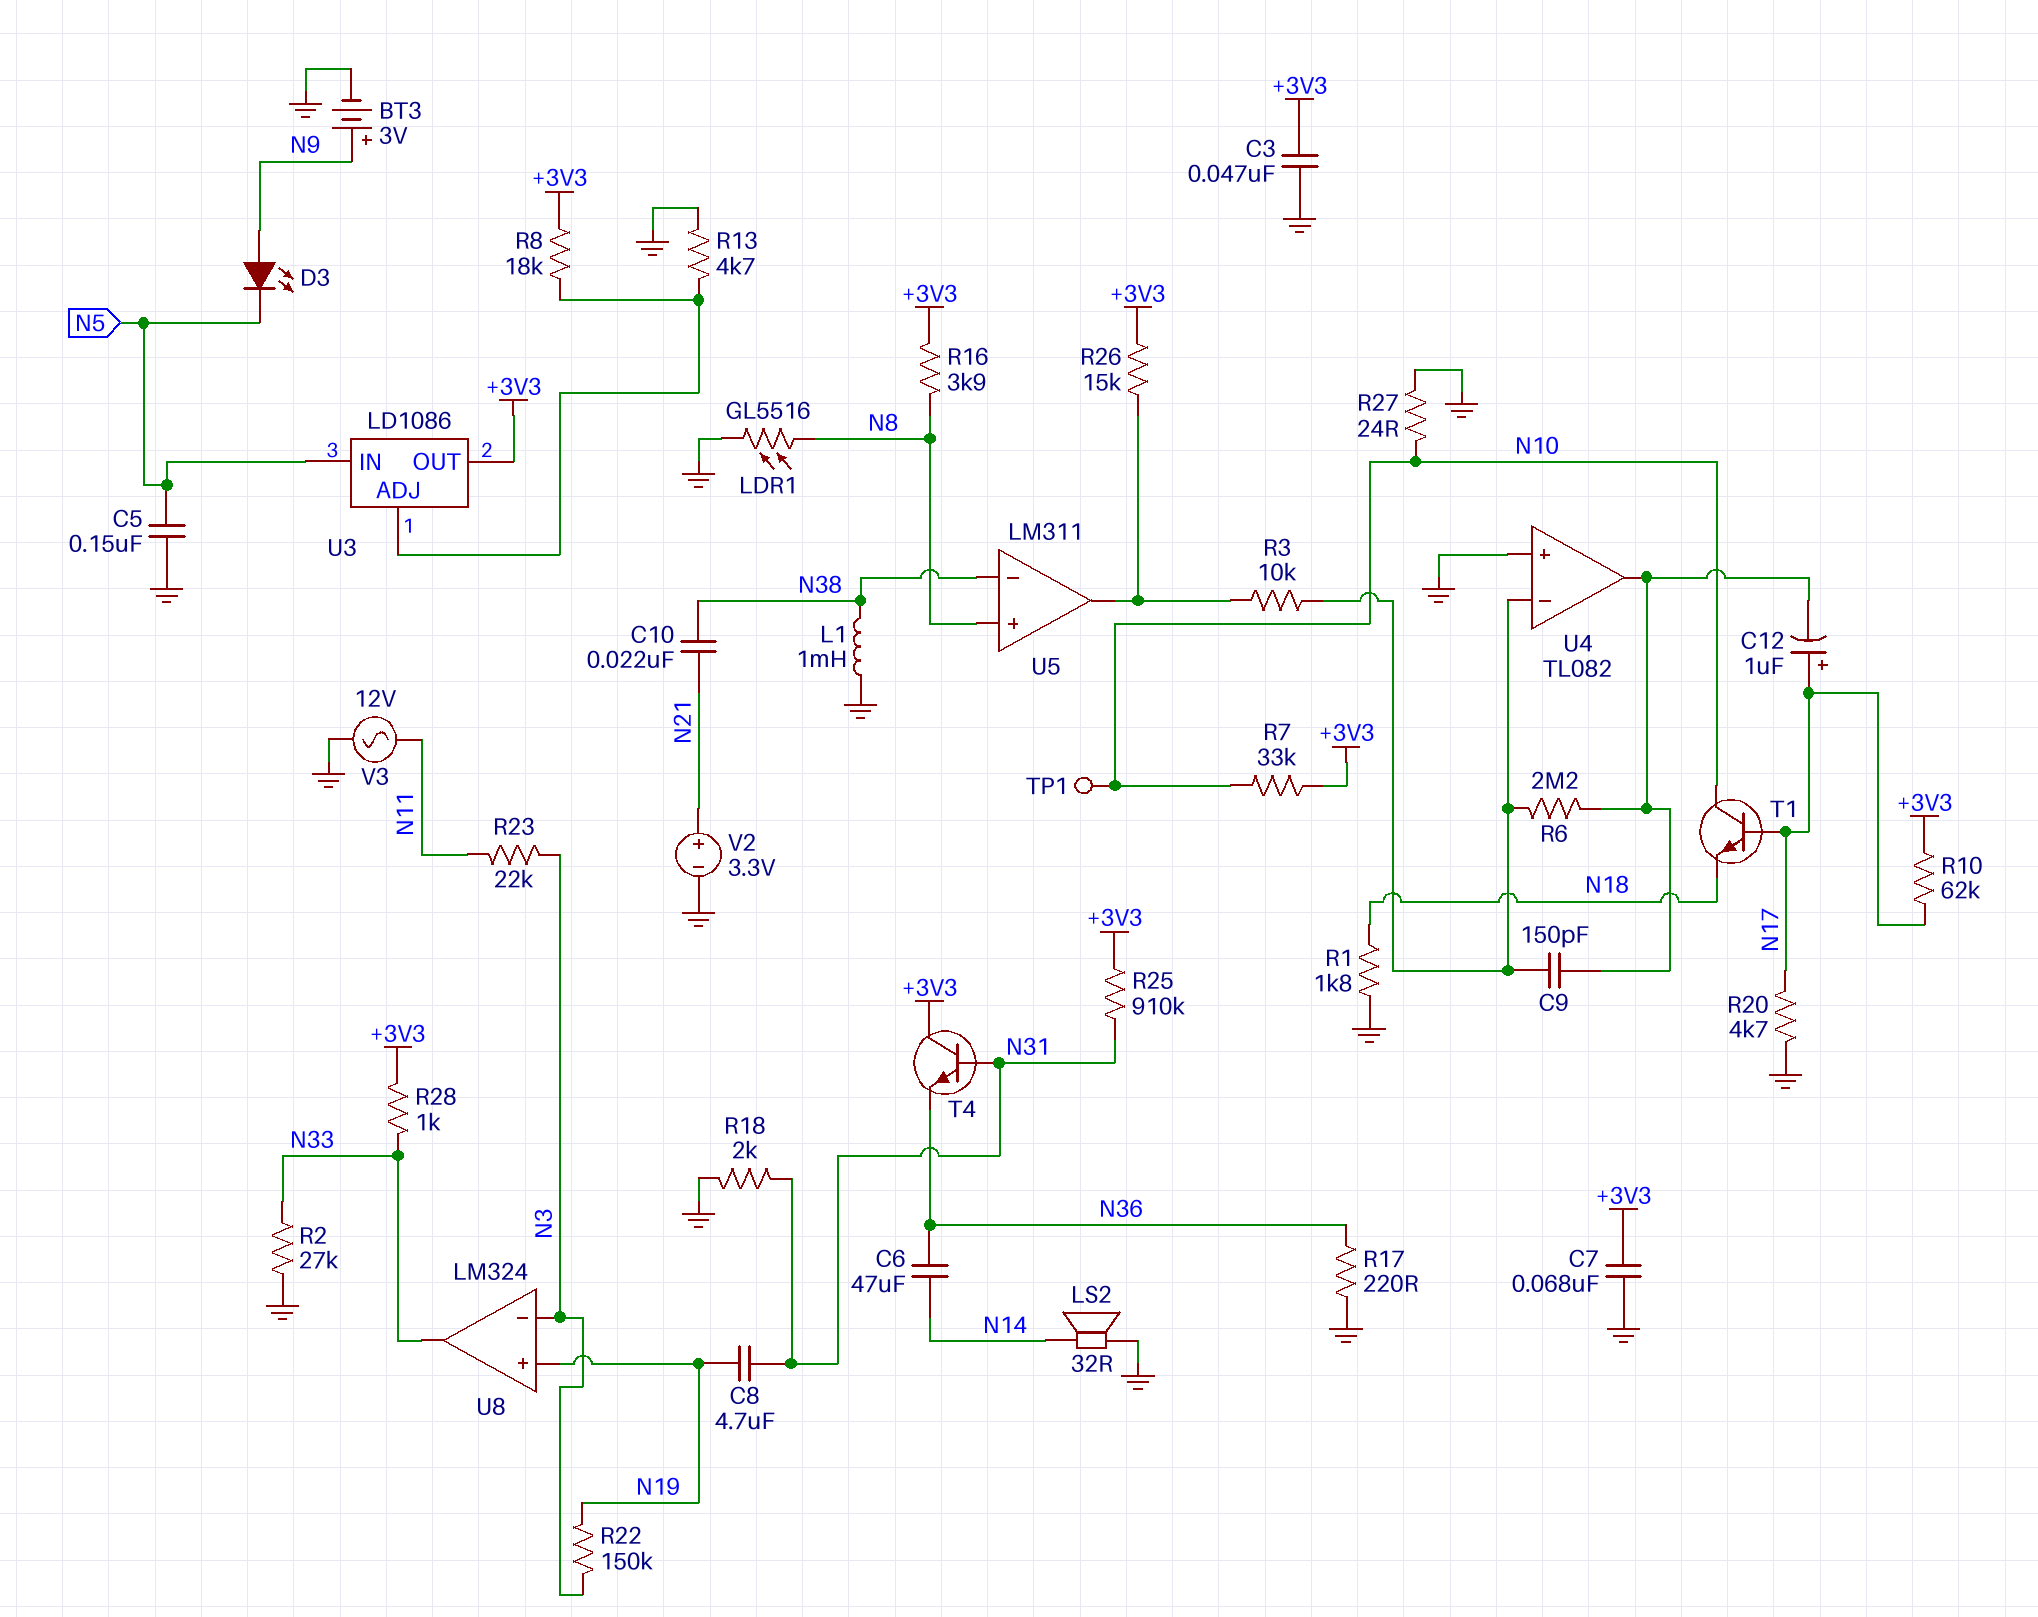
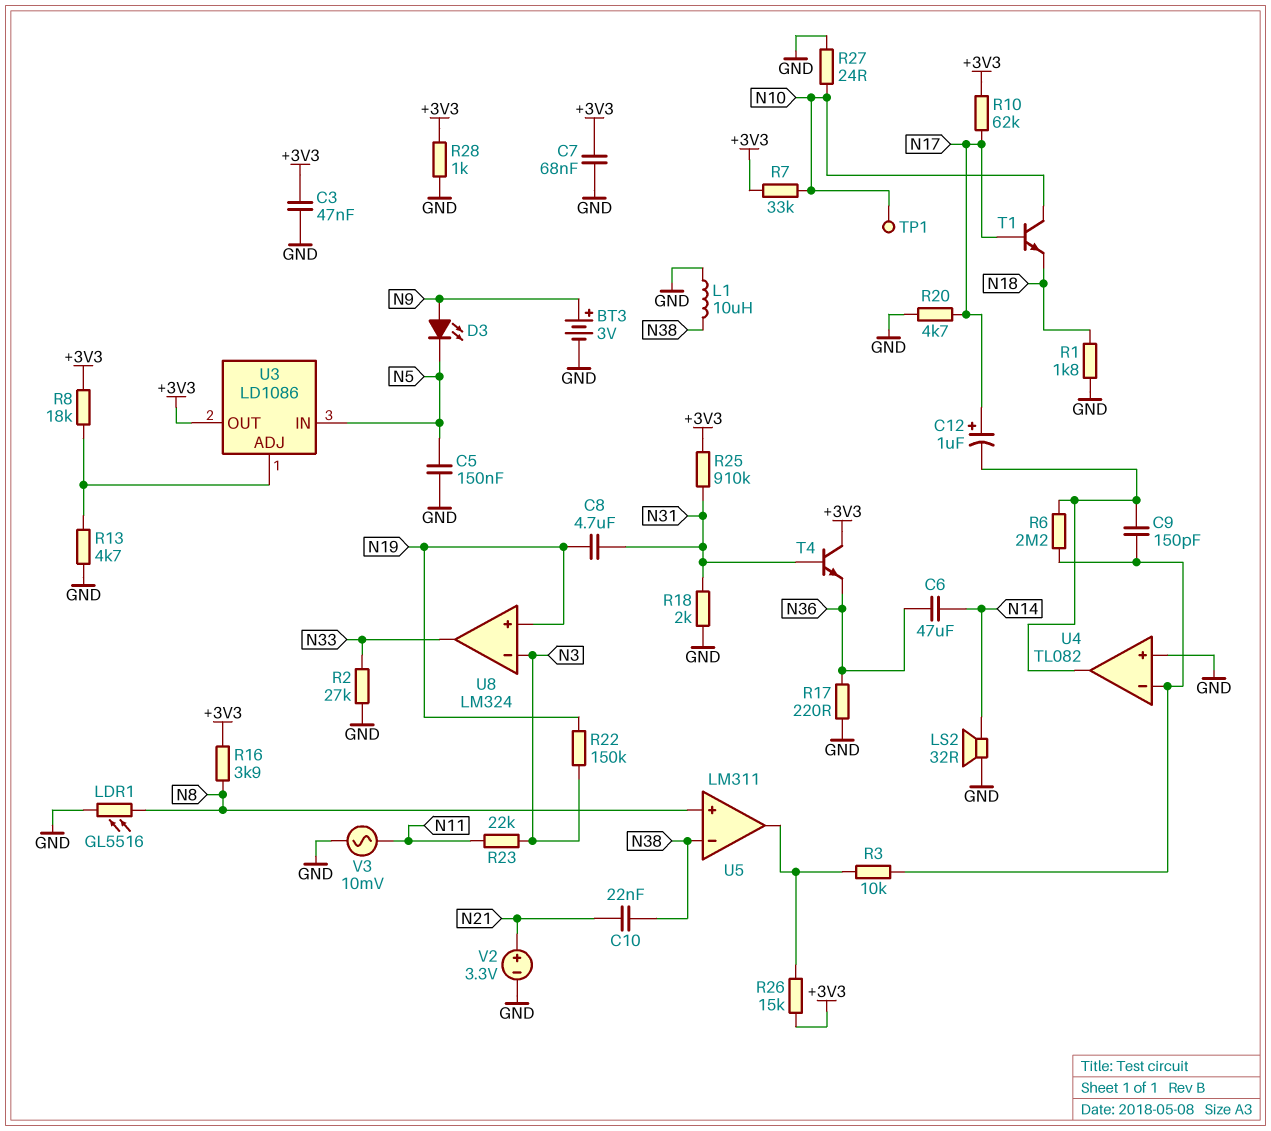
L1: 1mH (GND, N38) -> 10uH (GND, N38)
R28: 1k (+3V3, N33) -> 1k (+3V3, GND)
V3: AC 12V (GND, N11) -> AC 10mV (GND, N11)

